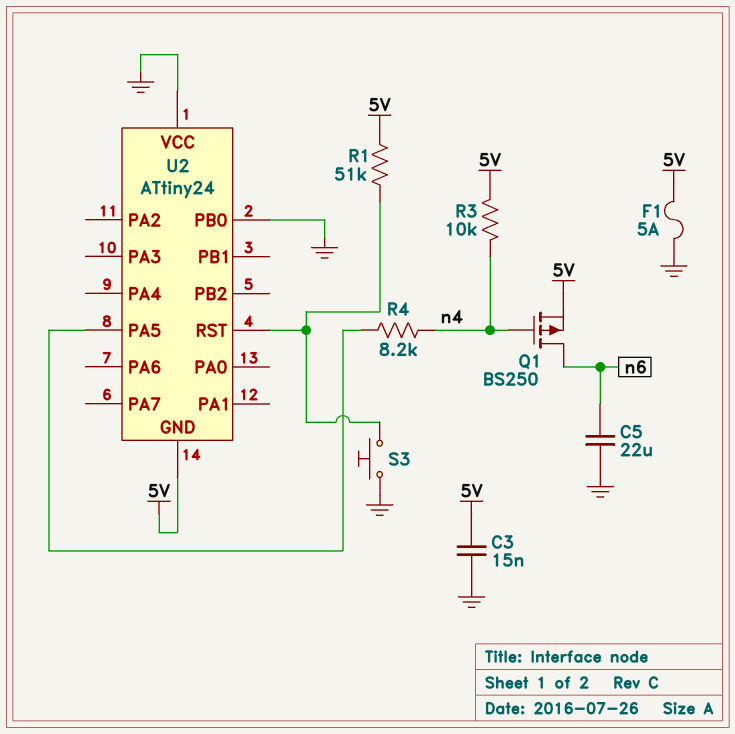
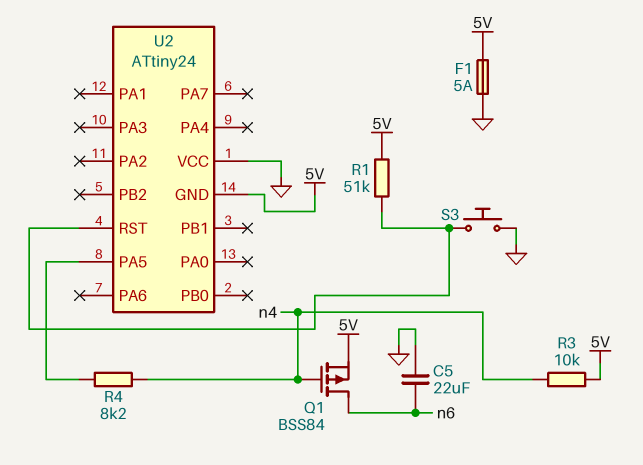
C3: 15nF (5V, GND) -> none
Q1: PMOS BS250 (G n4, D n6, S 5V) -> PMOS BSS84 (G n4, D n6, S 5V)
U2 pin PB0: GND -> none

